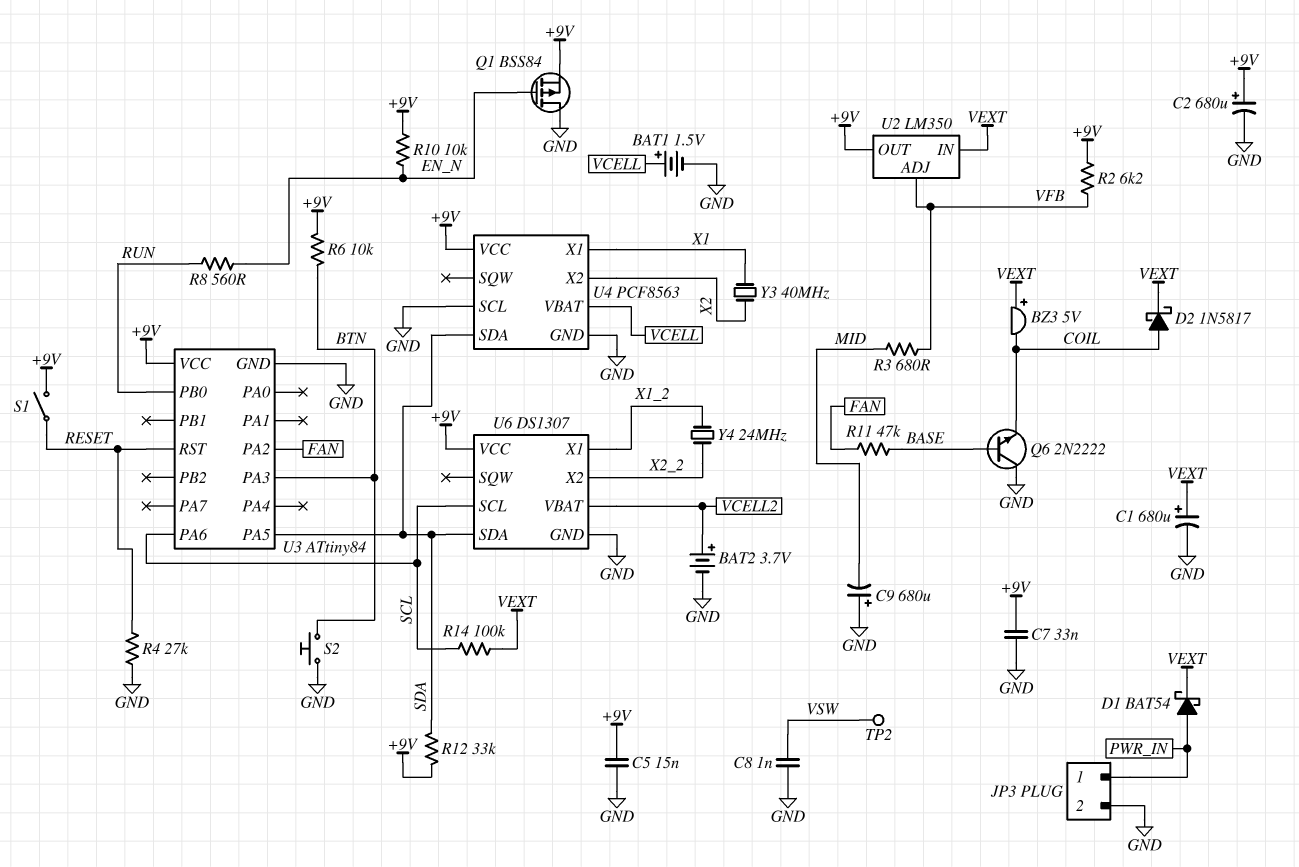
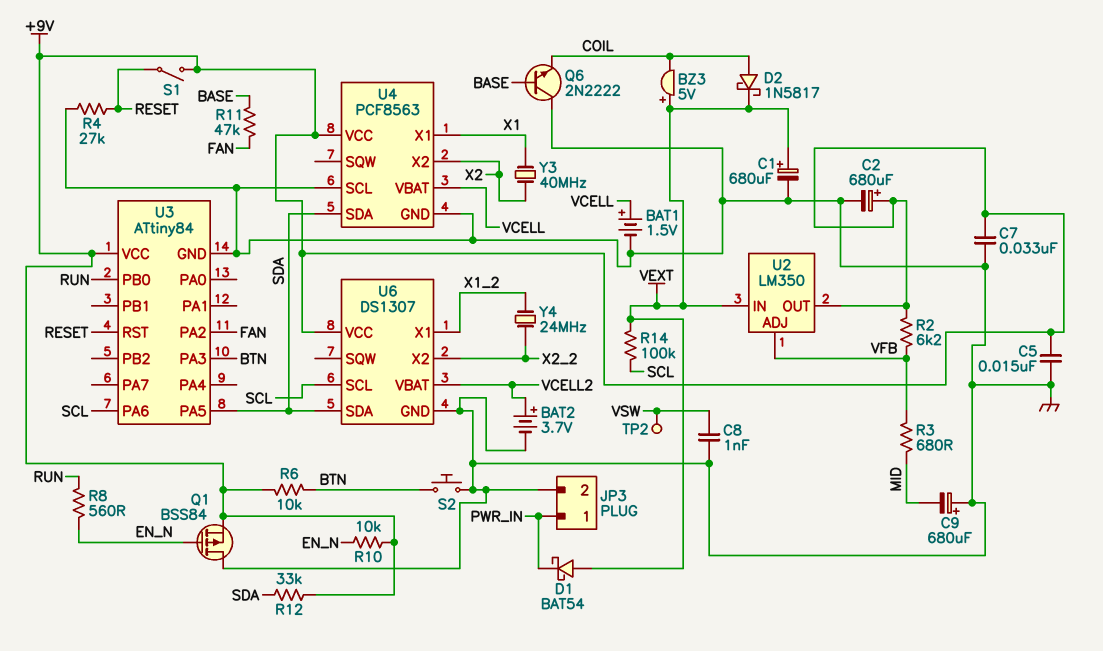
D1: schottky BAT54 (A PWR_IN, K VEXT) -> schottky BAT54 (A VEXT, K PWR_IN)

